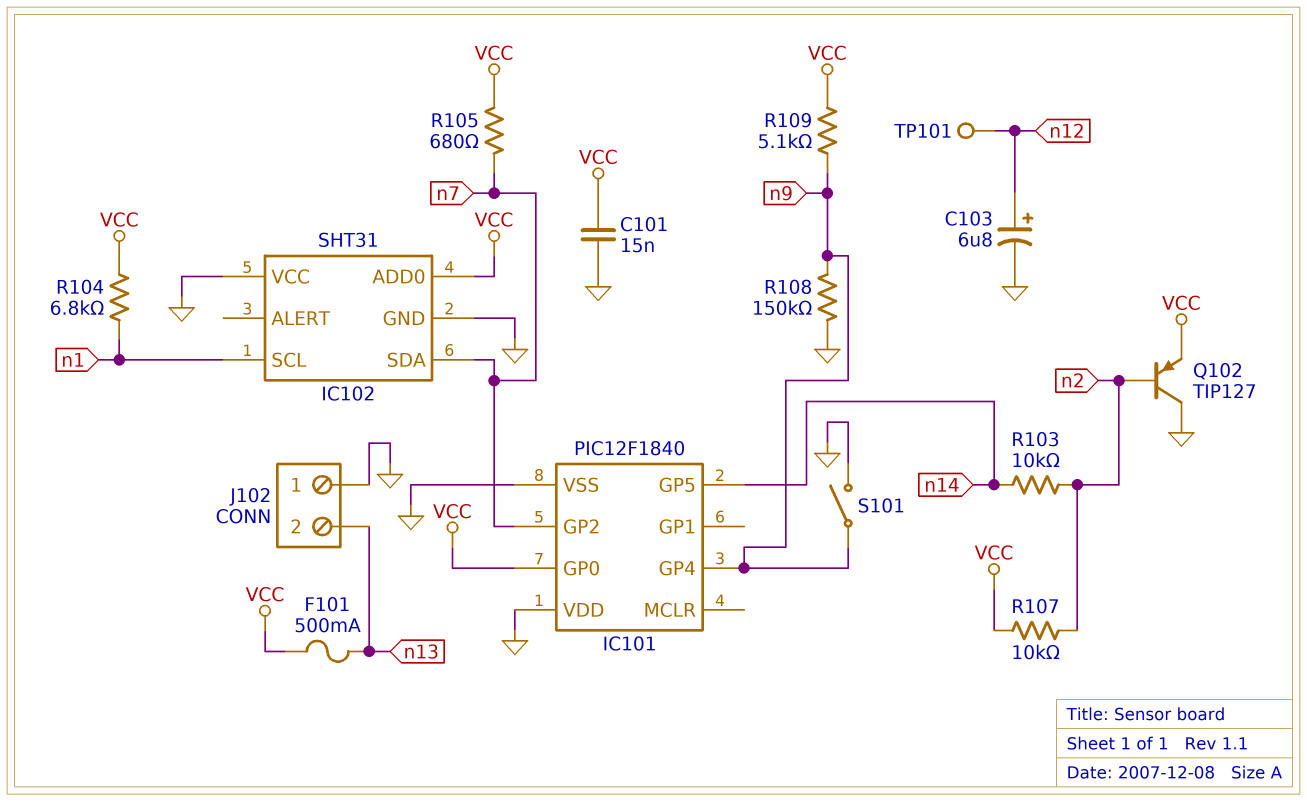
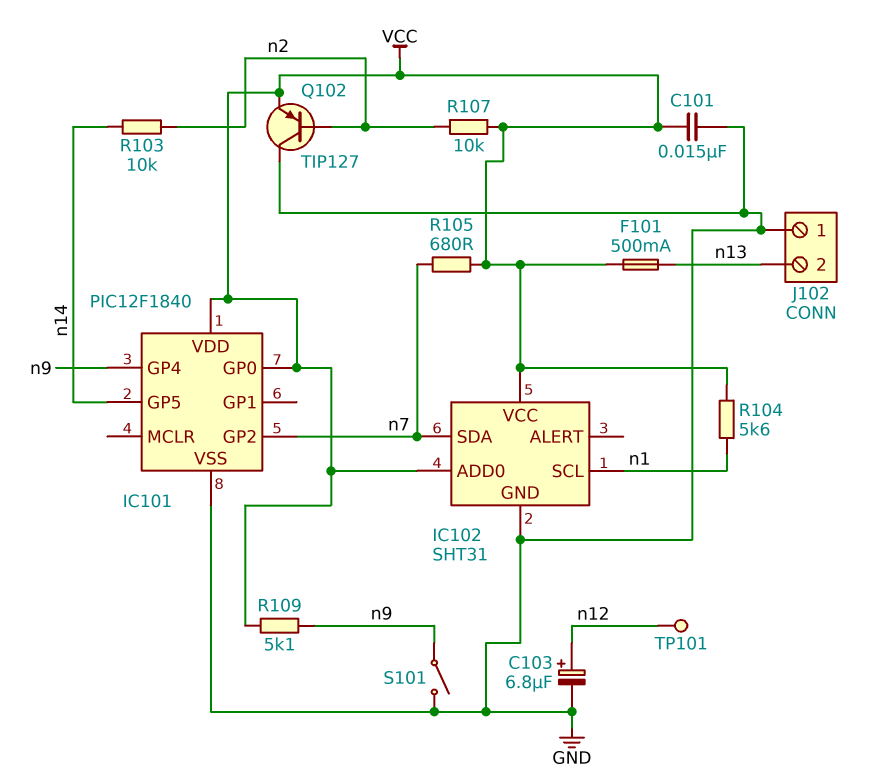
IC101 pin VDD: GND -> VCC
IC102 pin VCC: GND -> VCC
R104: 6.8k (VCC, n1) -> 5.6k (VCC, n1)
R108: 150k (GND, n9) -> none

